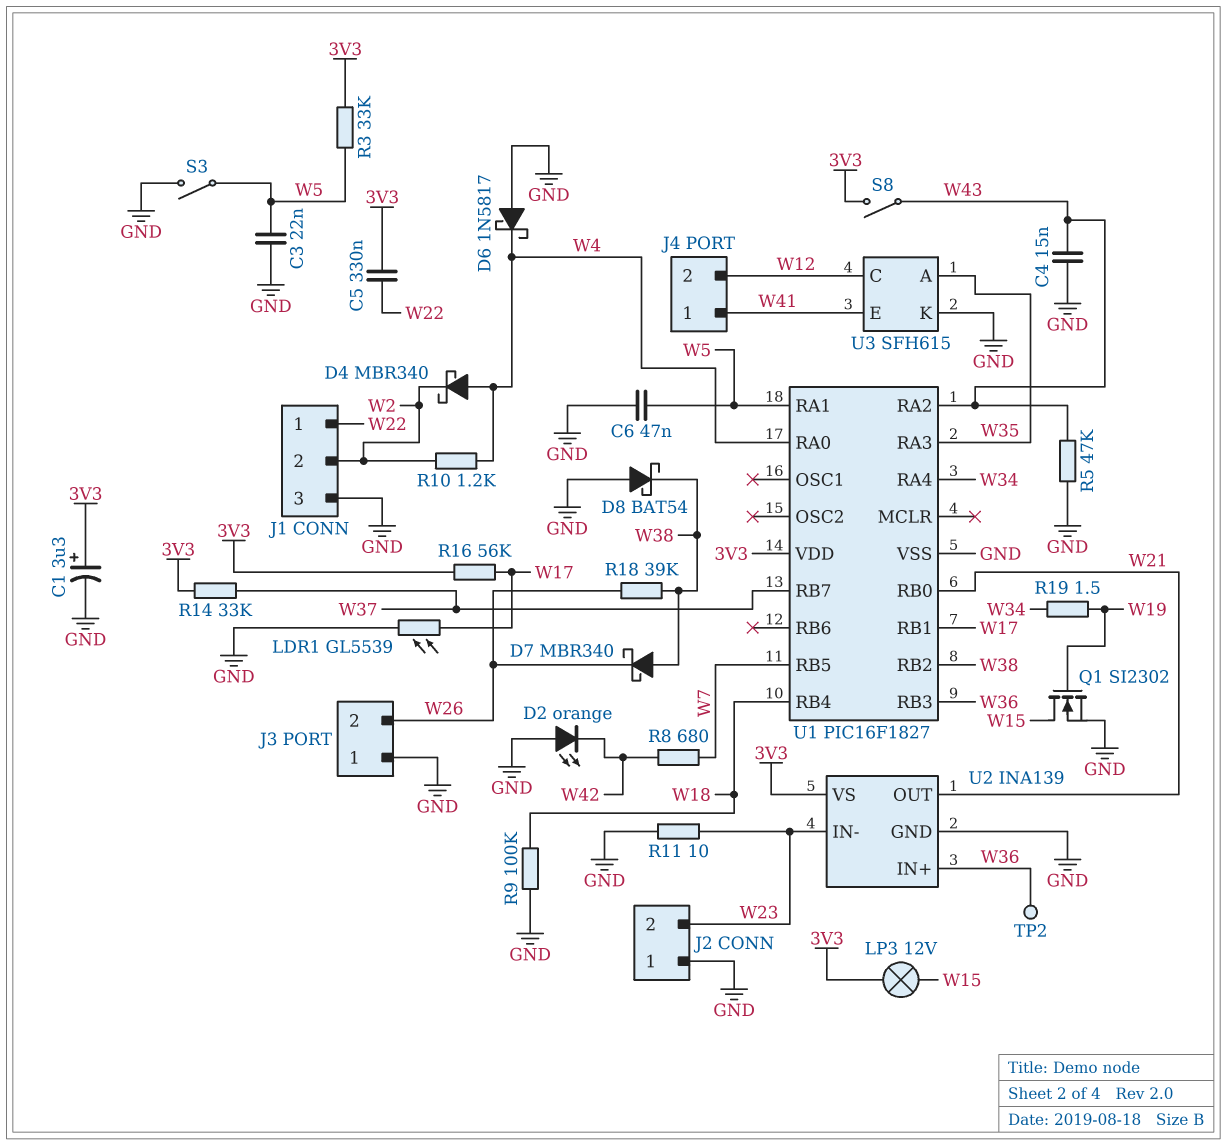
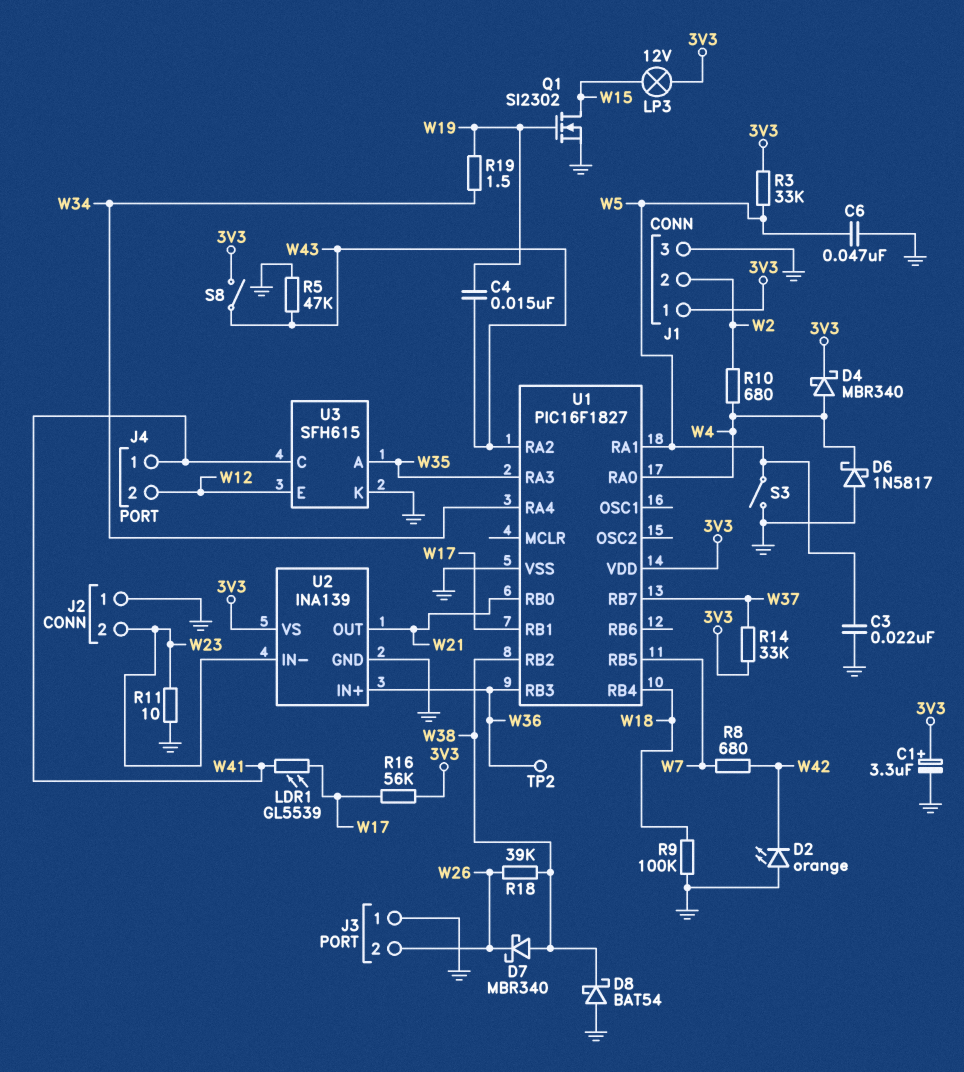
C4: 15nF (GND, W43) -> 15nF (W19, W43)
C5: 330nF (3V3, W22) -> none
D4: schottky MBR340 (A W4, K W2) -> schottky MBR340 (A W4, K 3V3)
J1 pin 1: W22 -> 3V3
LDR1: GL5539 (GND, W17) -> GL5539 (W17, W41)
R10: 1.2k (W2, W4) -> 680 (W2, W4)
U3 pin C: W12 -> W41
U3 pin E: W41 -> W12

